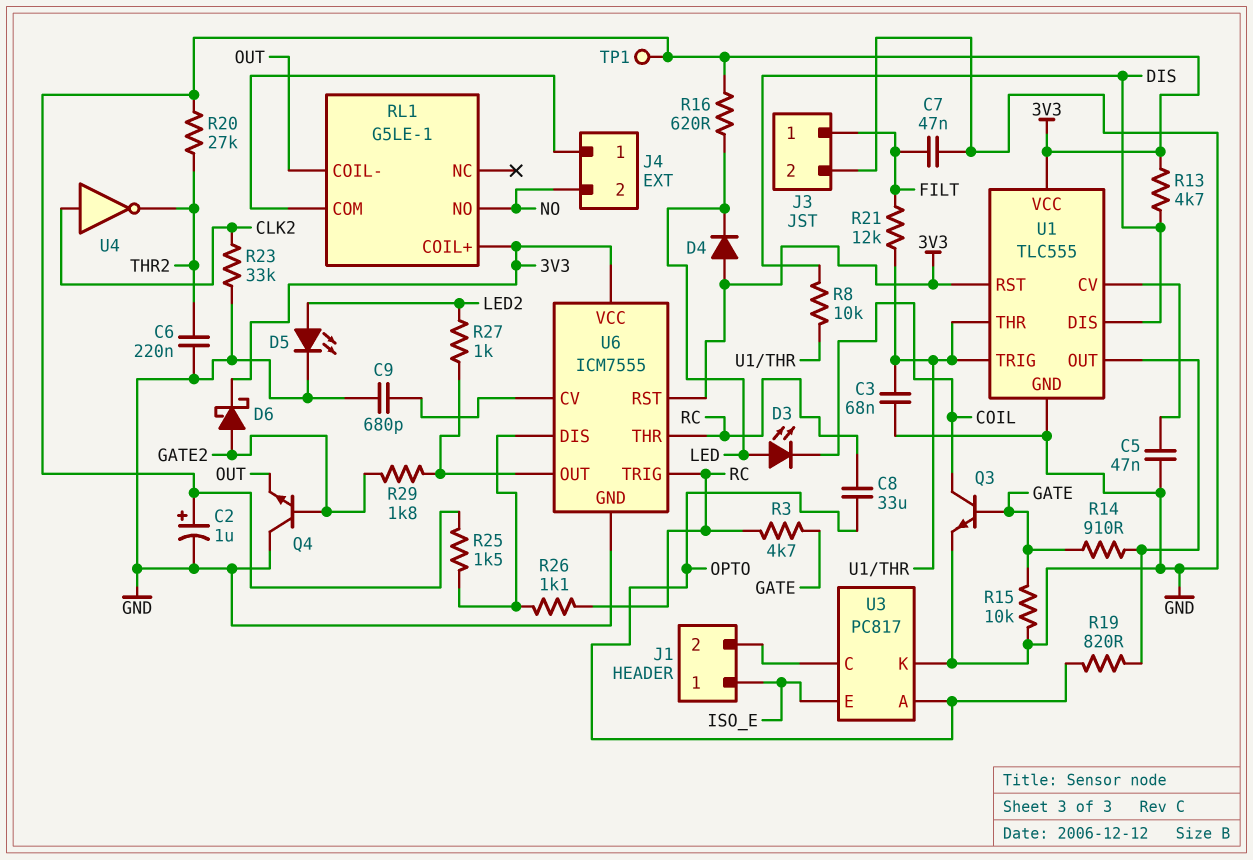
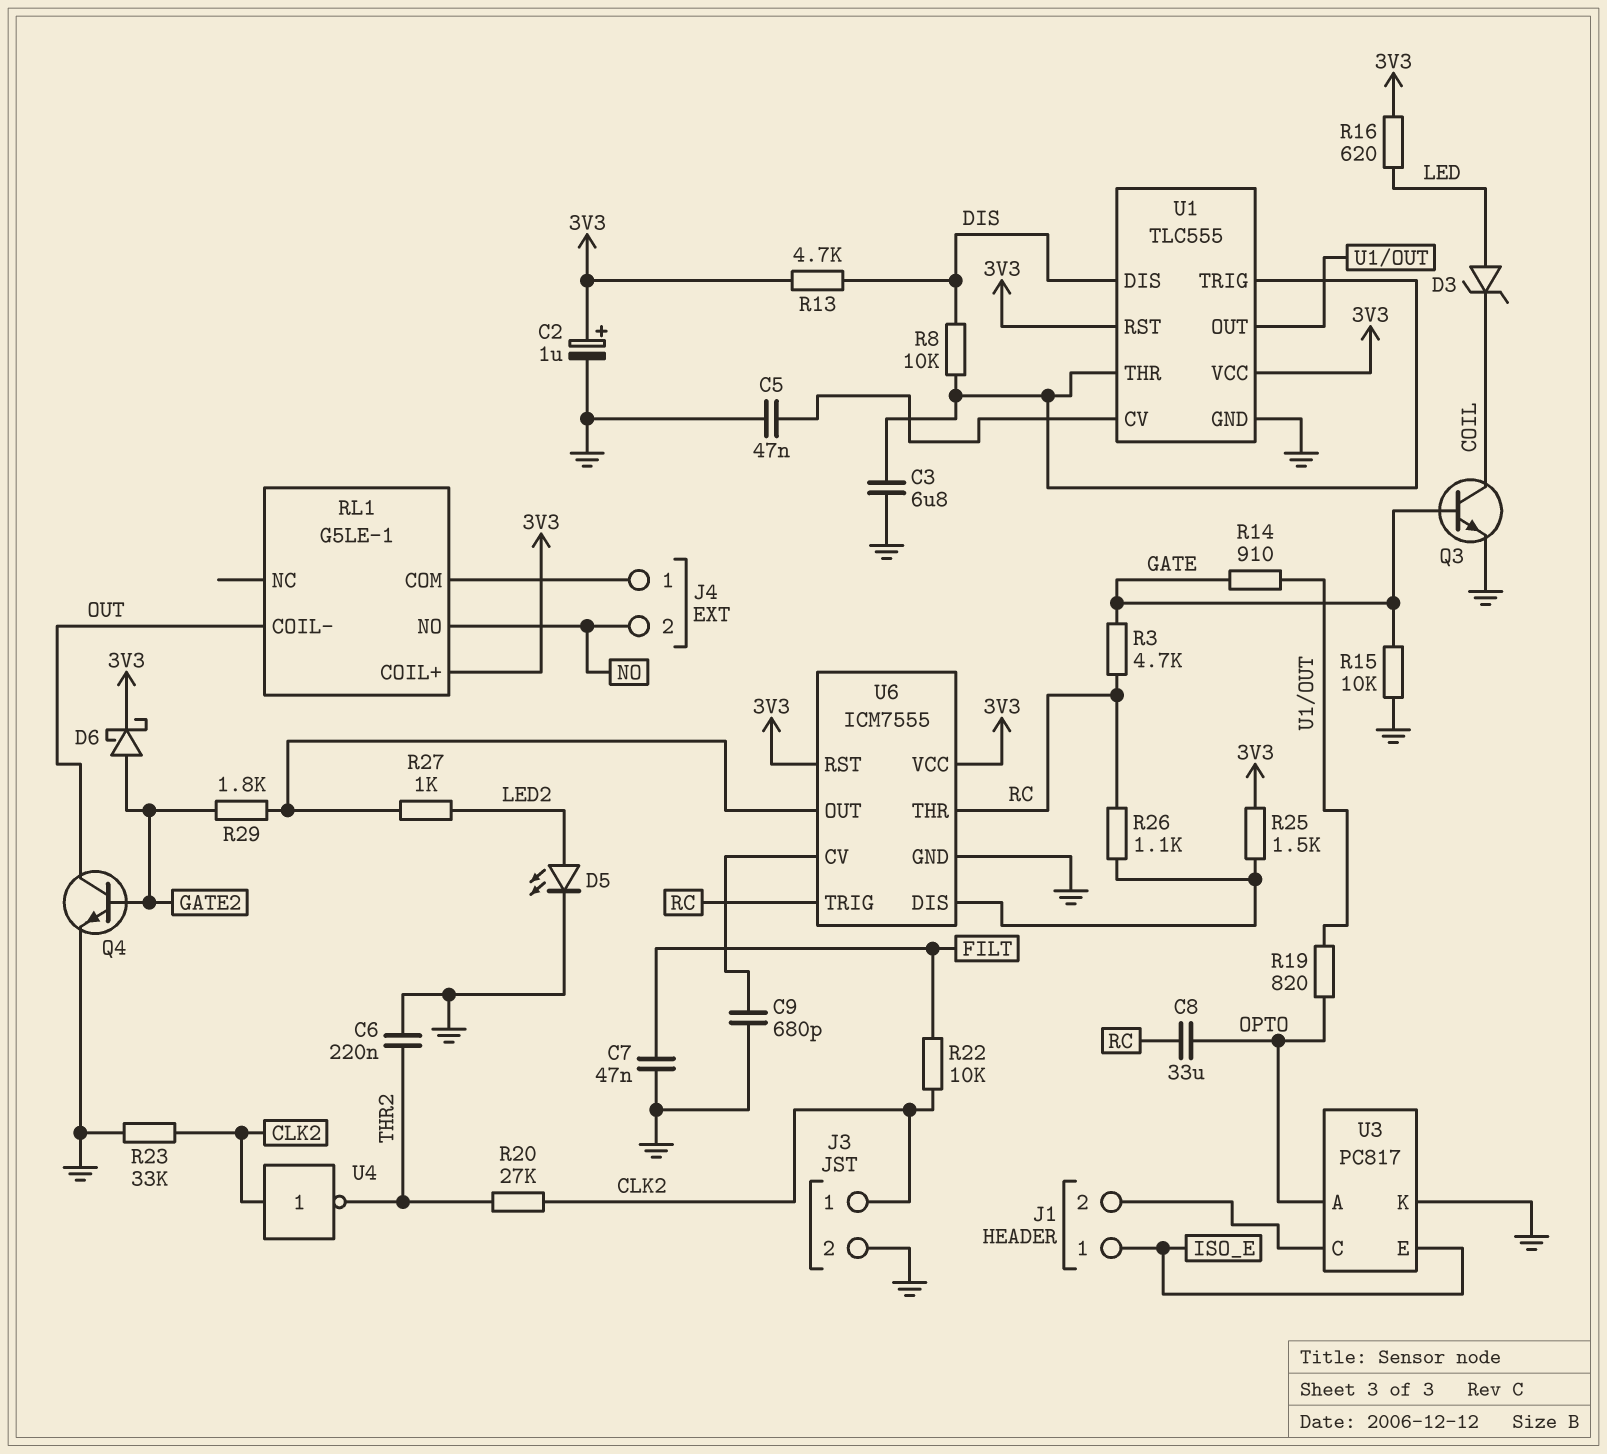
C3: 68nF (GND, U1/THR) -> 6.8uF (GND, U1/THR)
D3: LED (A LED, K COIL) -> zener (A LED, K COIL)
D4: diode (A 3V3, K LED) -> none
J3 pin 1: FILT -> CLK2
Q4: NPN (B GATE2, C GND, E OUT) -> NPN (B GATE2, C OUT, E GND)
R20: 27k (3V3, THR2) -> 27k (CLK2, THR2)
R21: 12k (FILT, U1/THR) -> none
R22: none -> 10k (CLK2, FILT)
TP1: test point (3V3) -> none

